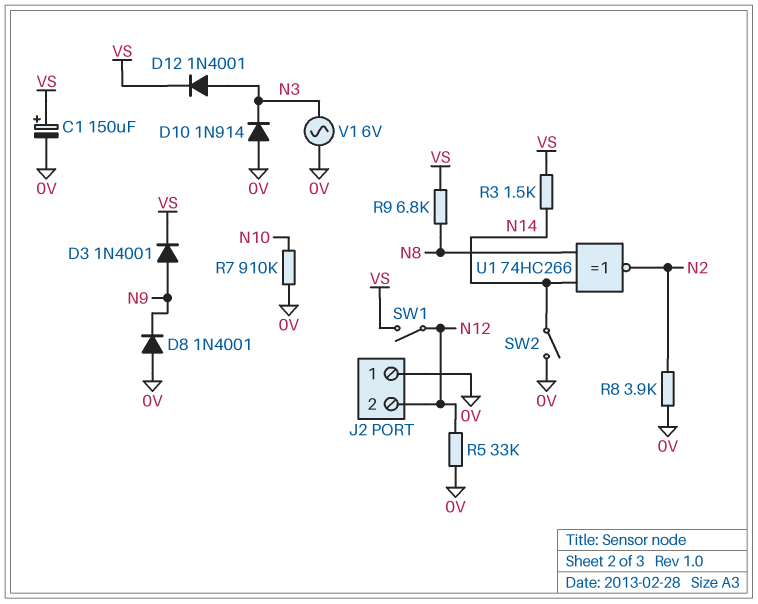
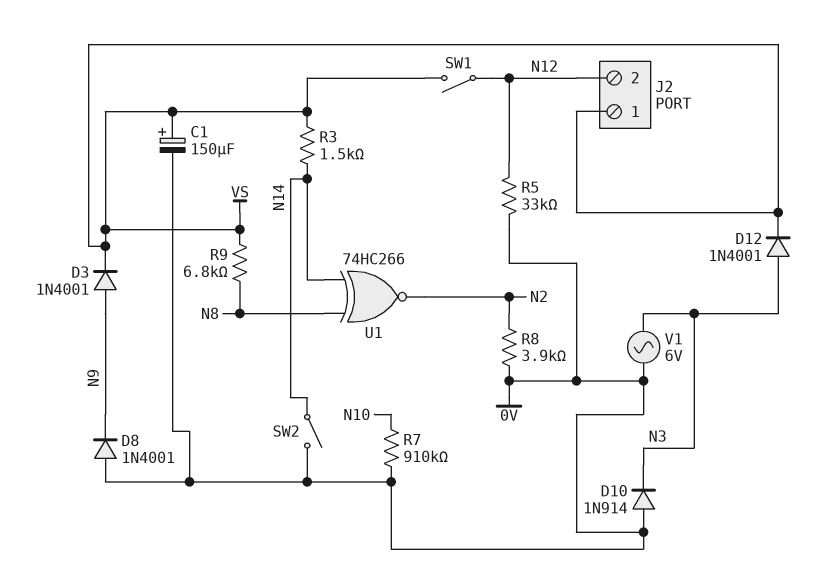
J2 pin 1: 0V -> VS

